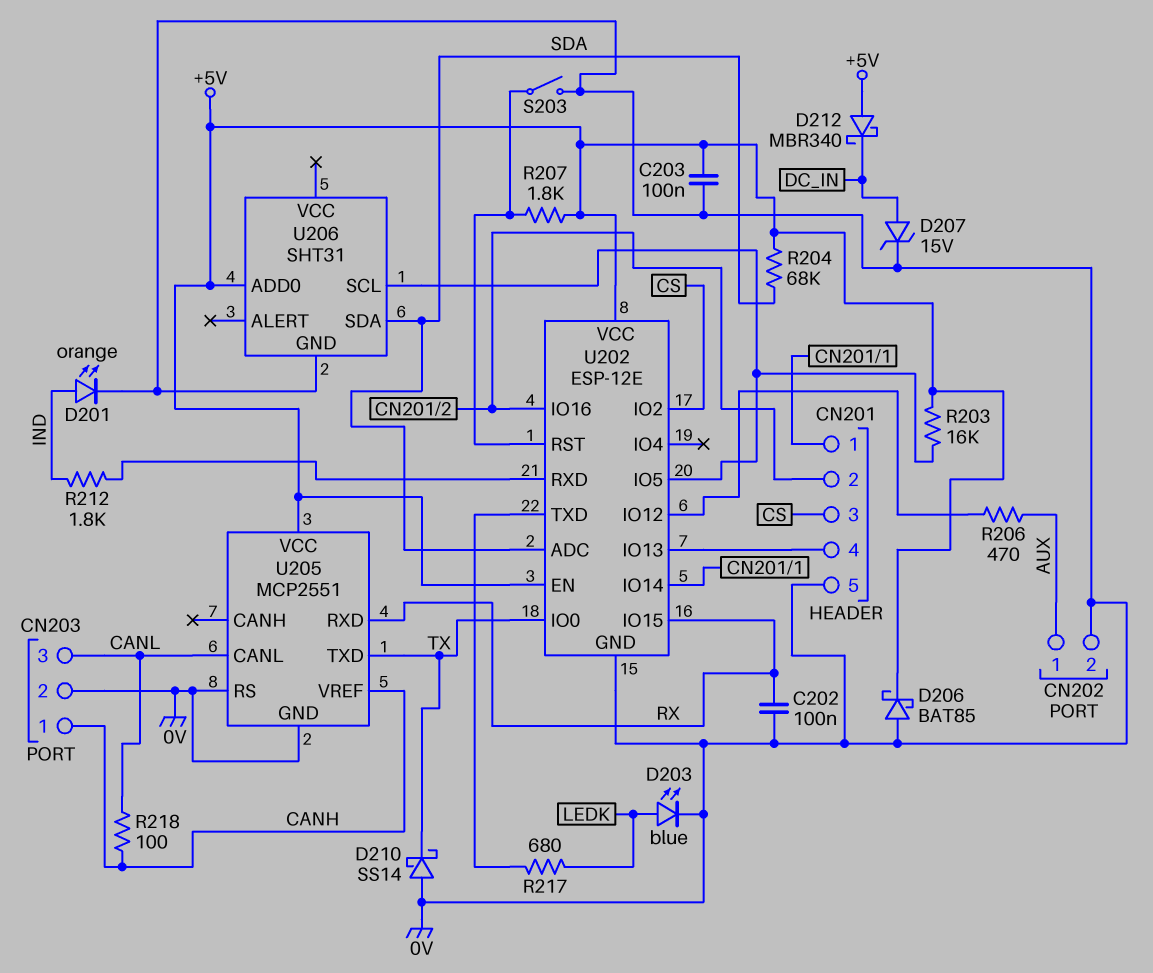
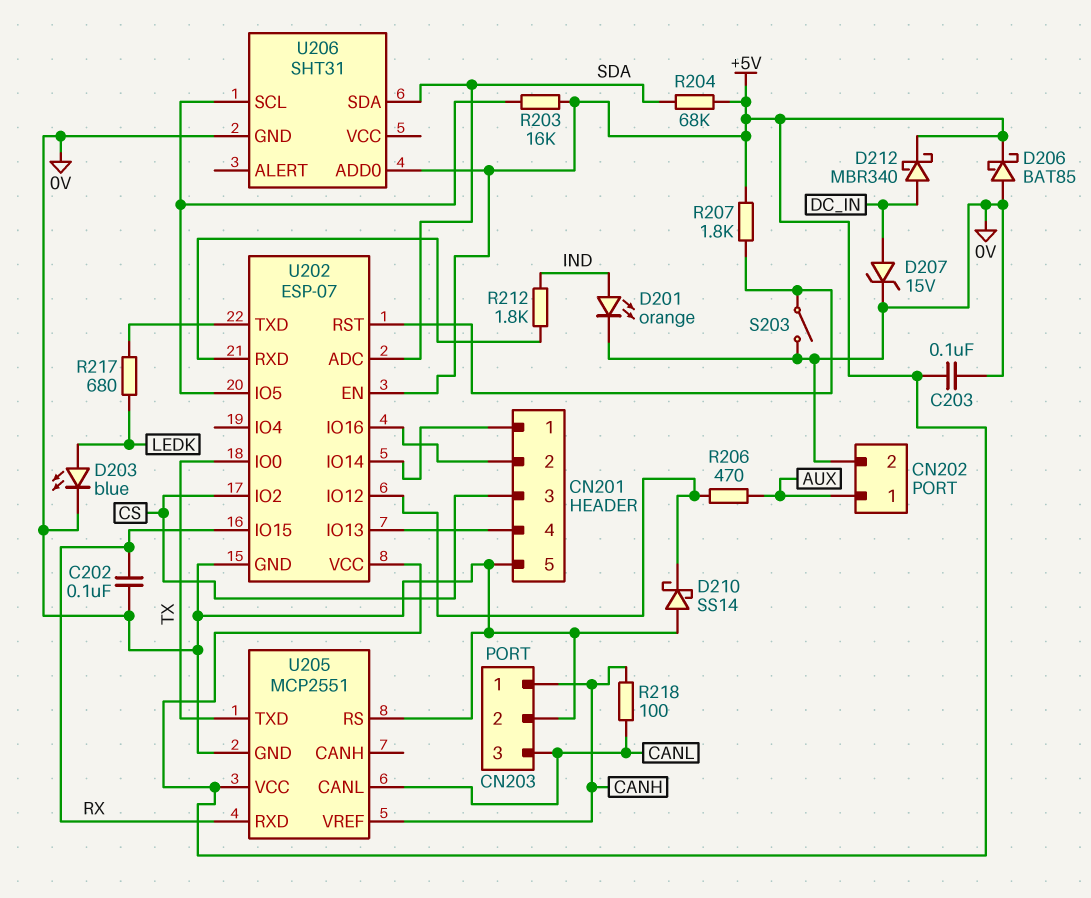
D210: schottky SS14 (A 0V, K TX) -> schottky SS14 (A 0V, K U202/IO12)
D212: schottky MBR340 (A +5V, K DC_IN) -> schottky MBR340 (A DC_IN, K +5V)
U202: ESP-12E -> ESP-07

